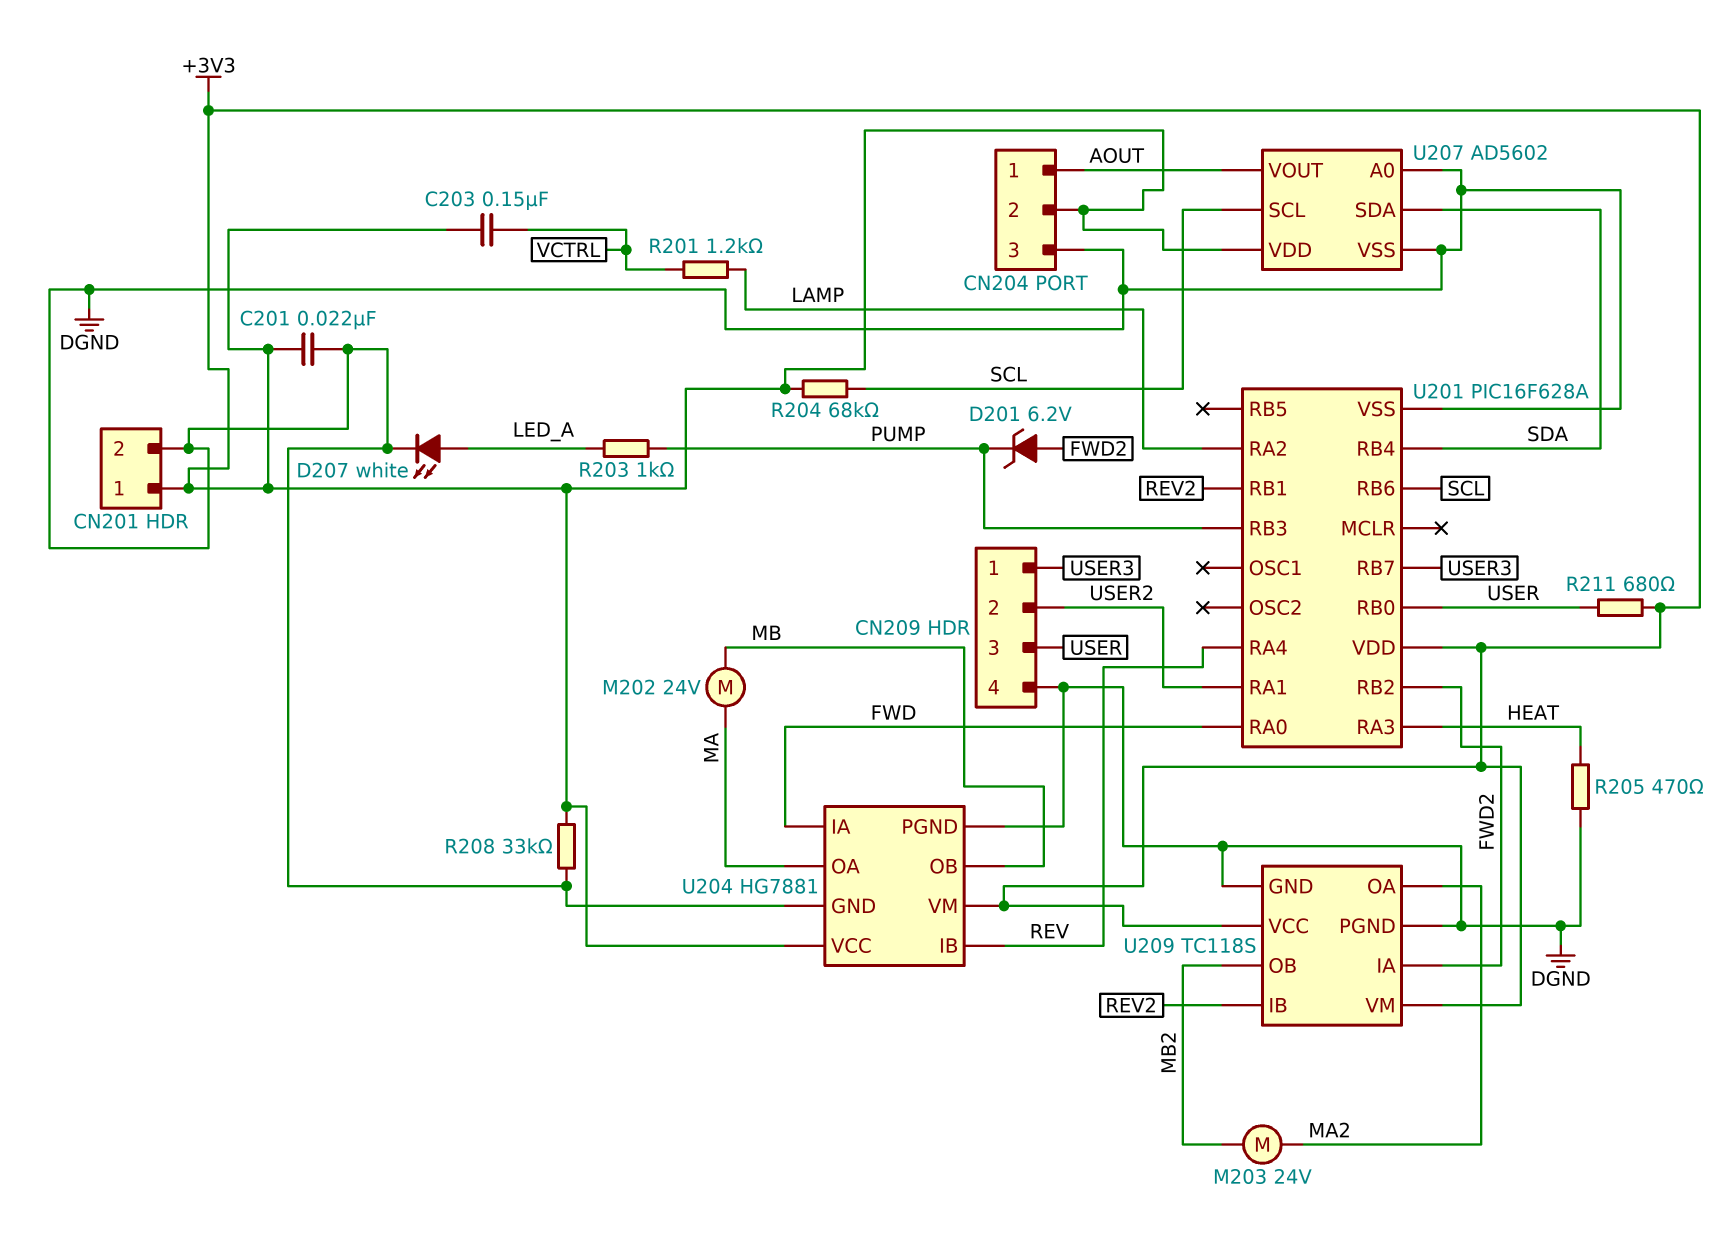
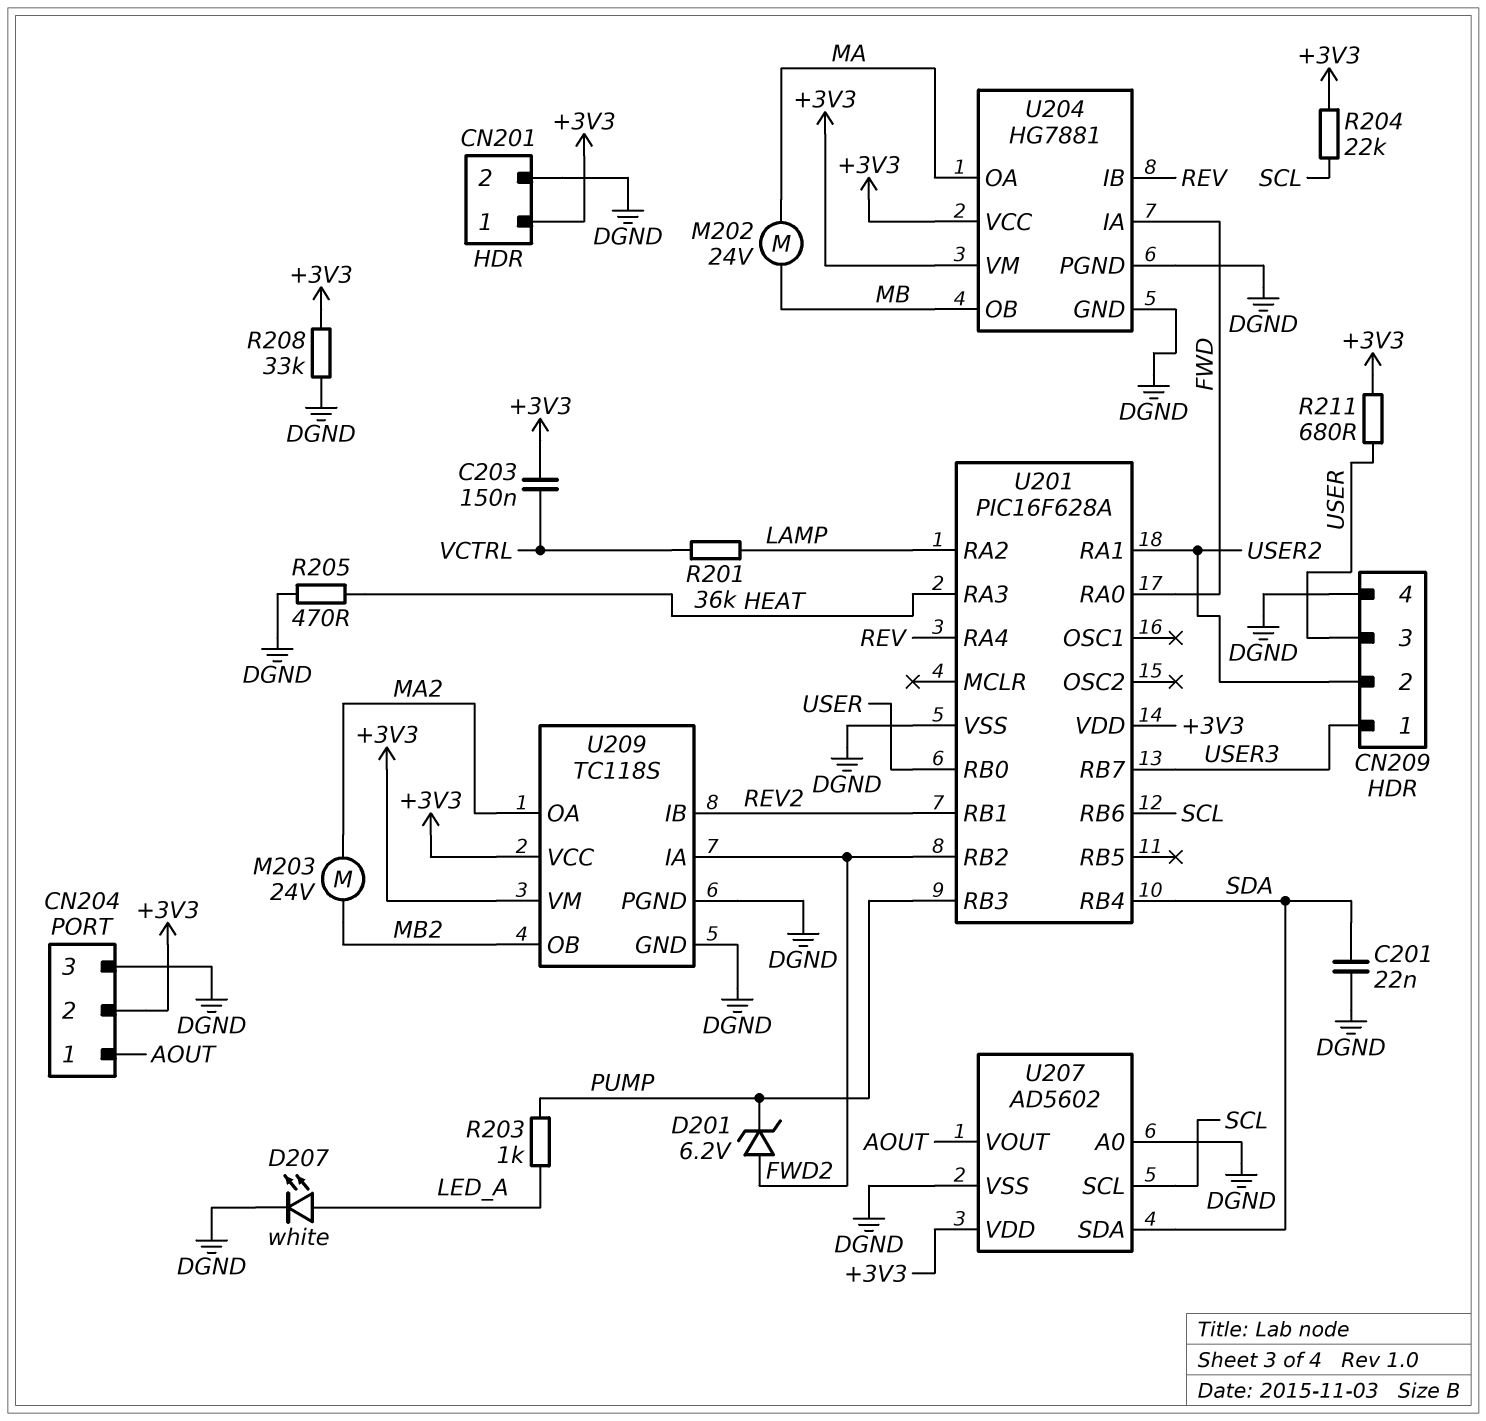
C201: 22nF (+3V3, DGND) -> 22nF (DGND, SDA)
R201: 1.2k (LAMP, VCTRL) -> 36k (LAMP, VCTRL)
R204: 68k (+3V3, SCL) -> 22k (+3V3, SCL)

